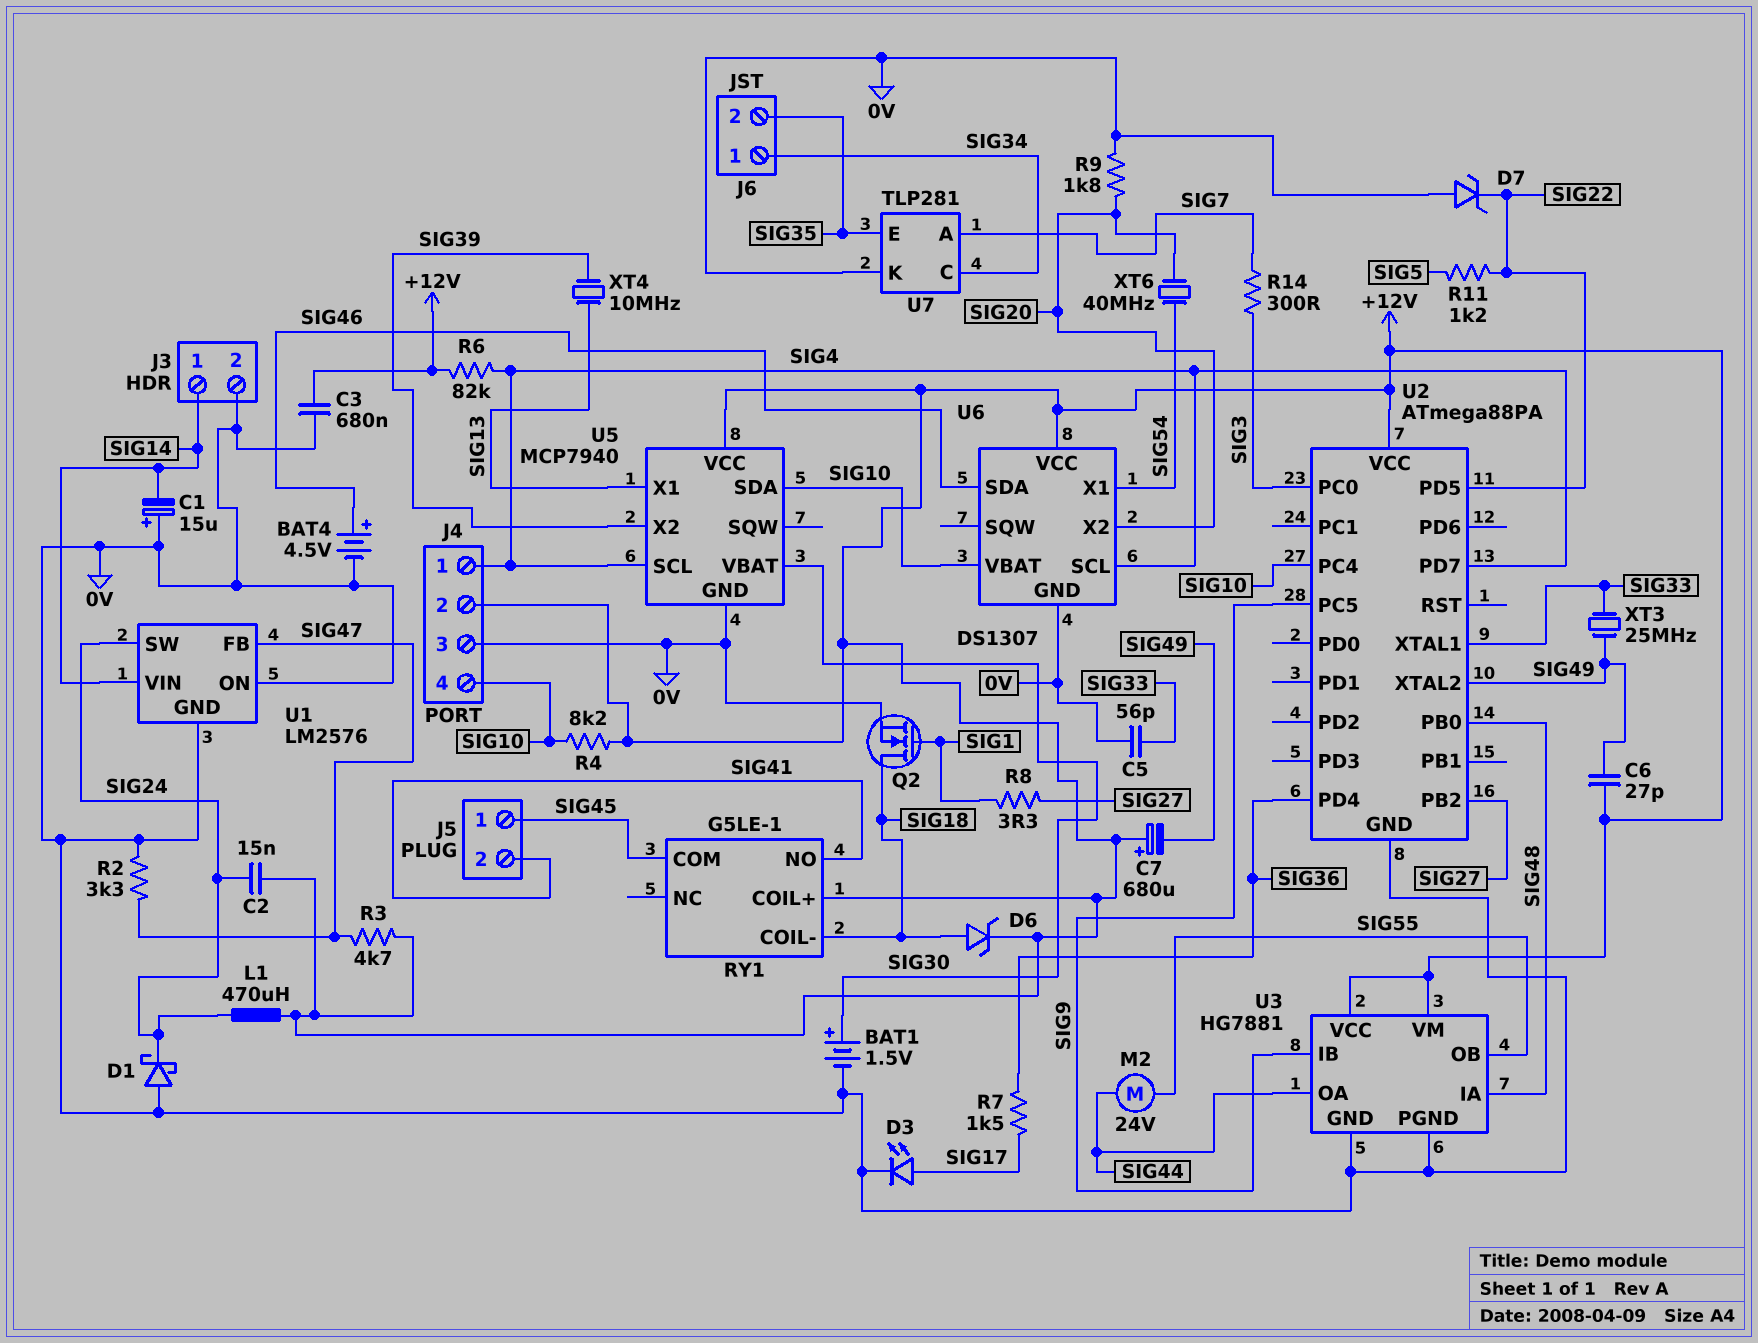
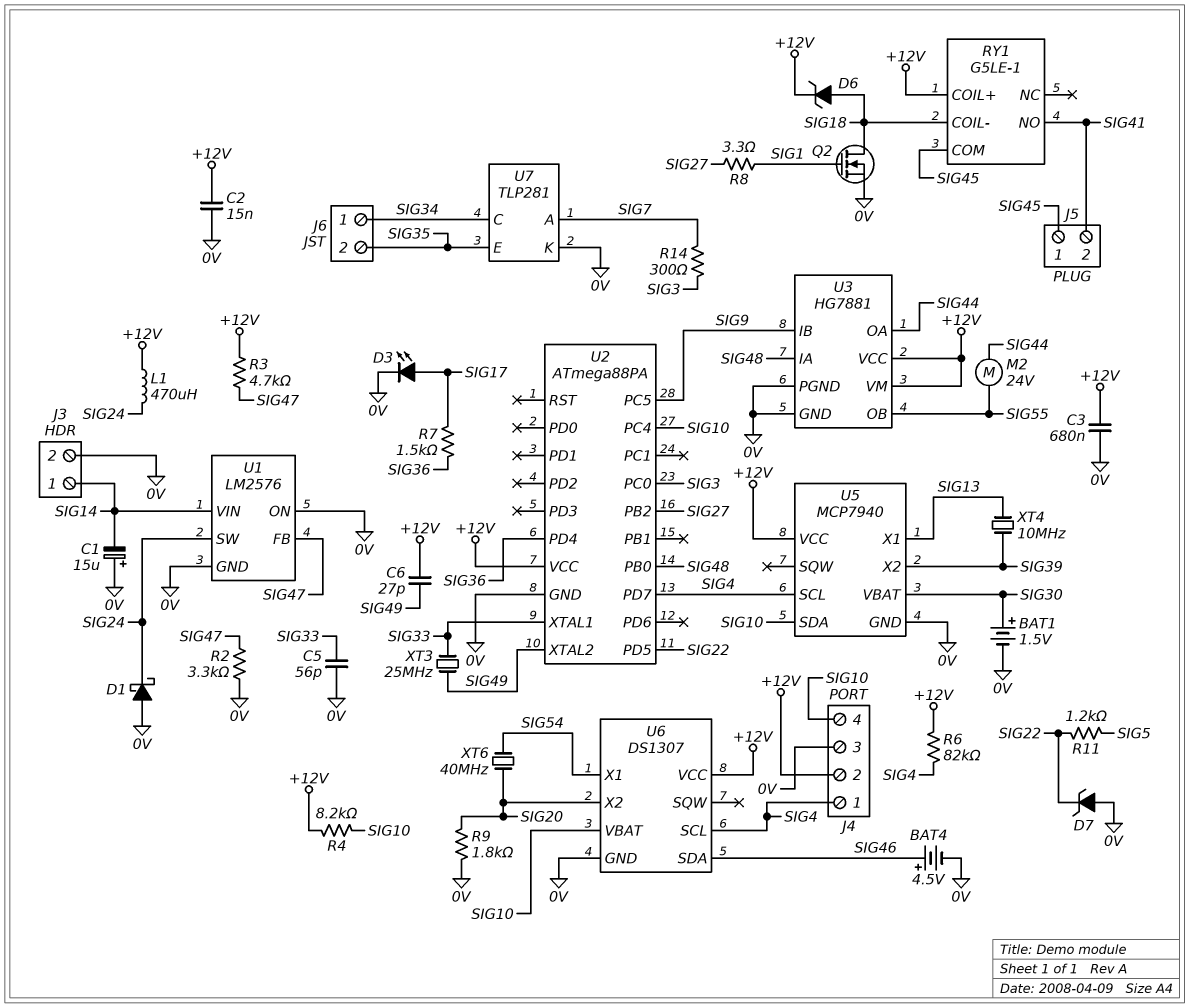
C2: 15nF (+12V, SIG24) -> 15nF (+12V, 0V)
C7: 680uF (plus +12V, minus SIG49) -> none

